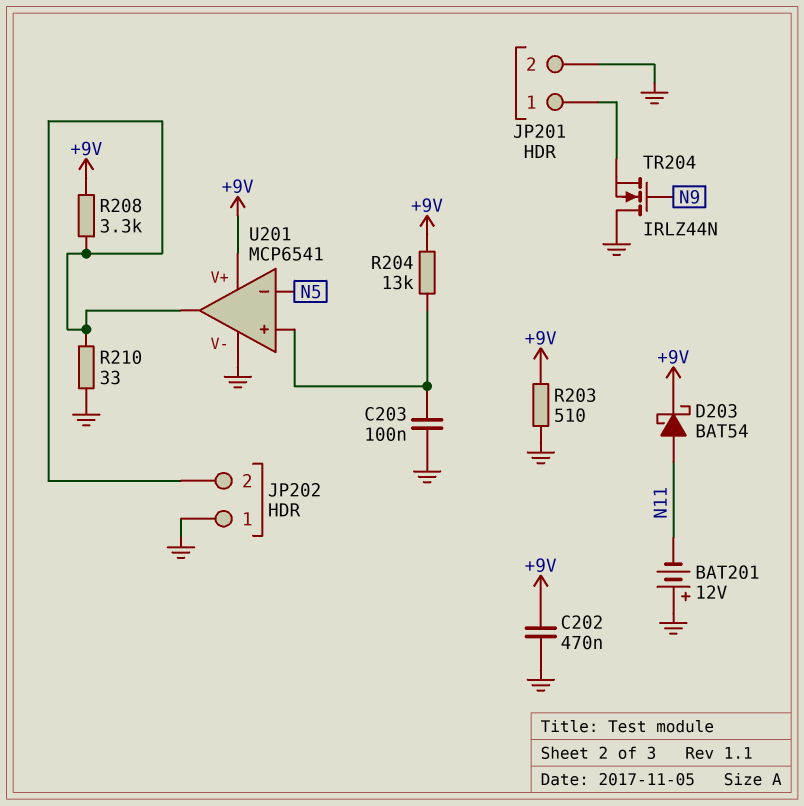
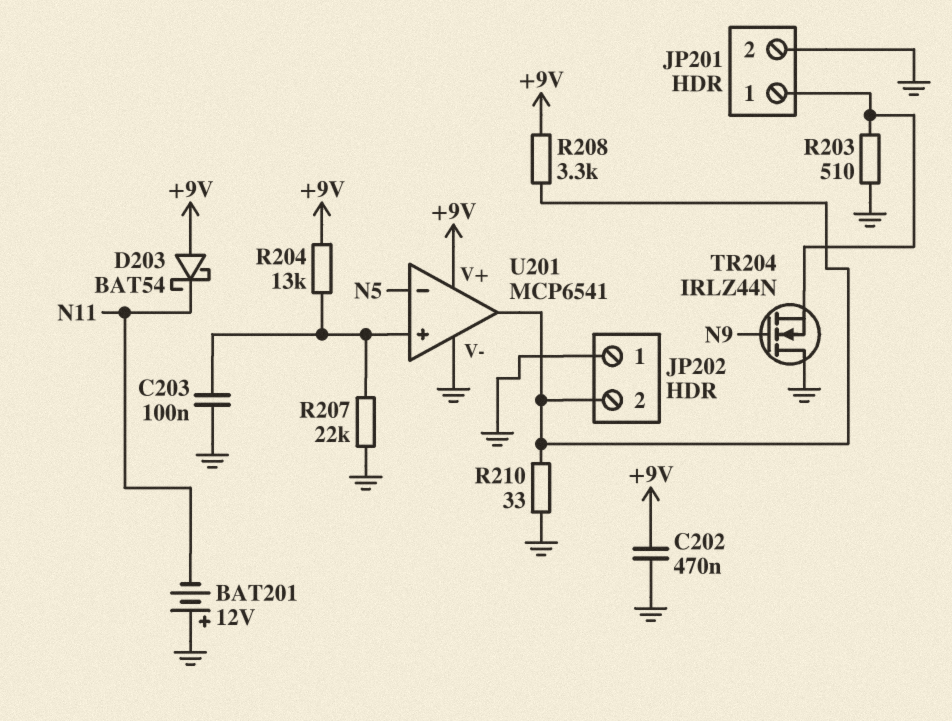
D203: schottky BAT54 (A N11, K +9V) -> schottky BAT54 (A +9V, K N11)
R203: 510 (+9V, GND) -> 510 (GND, JP201/1)
R207: none -> 22k (GND, U201/in+)

